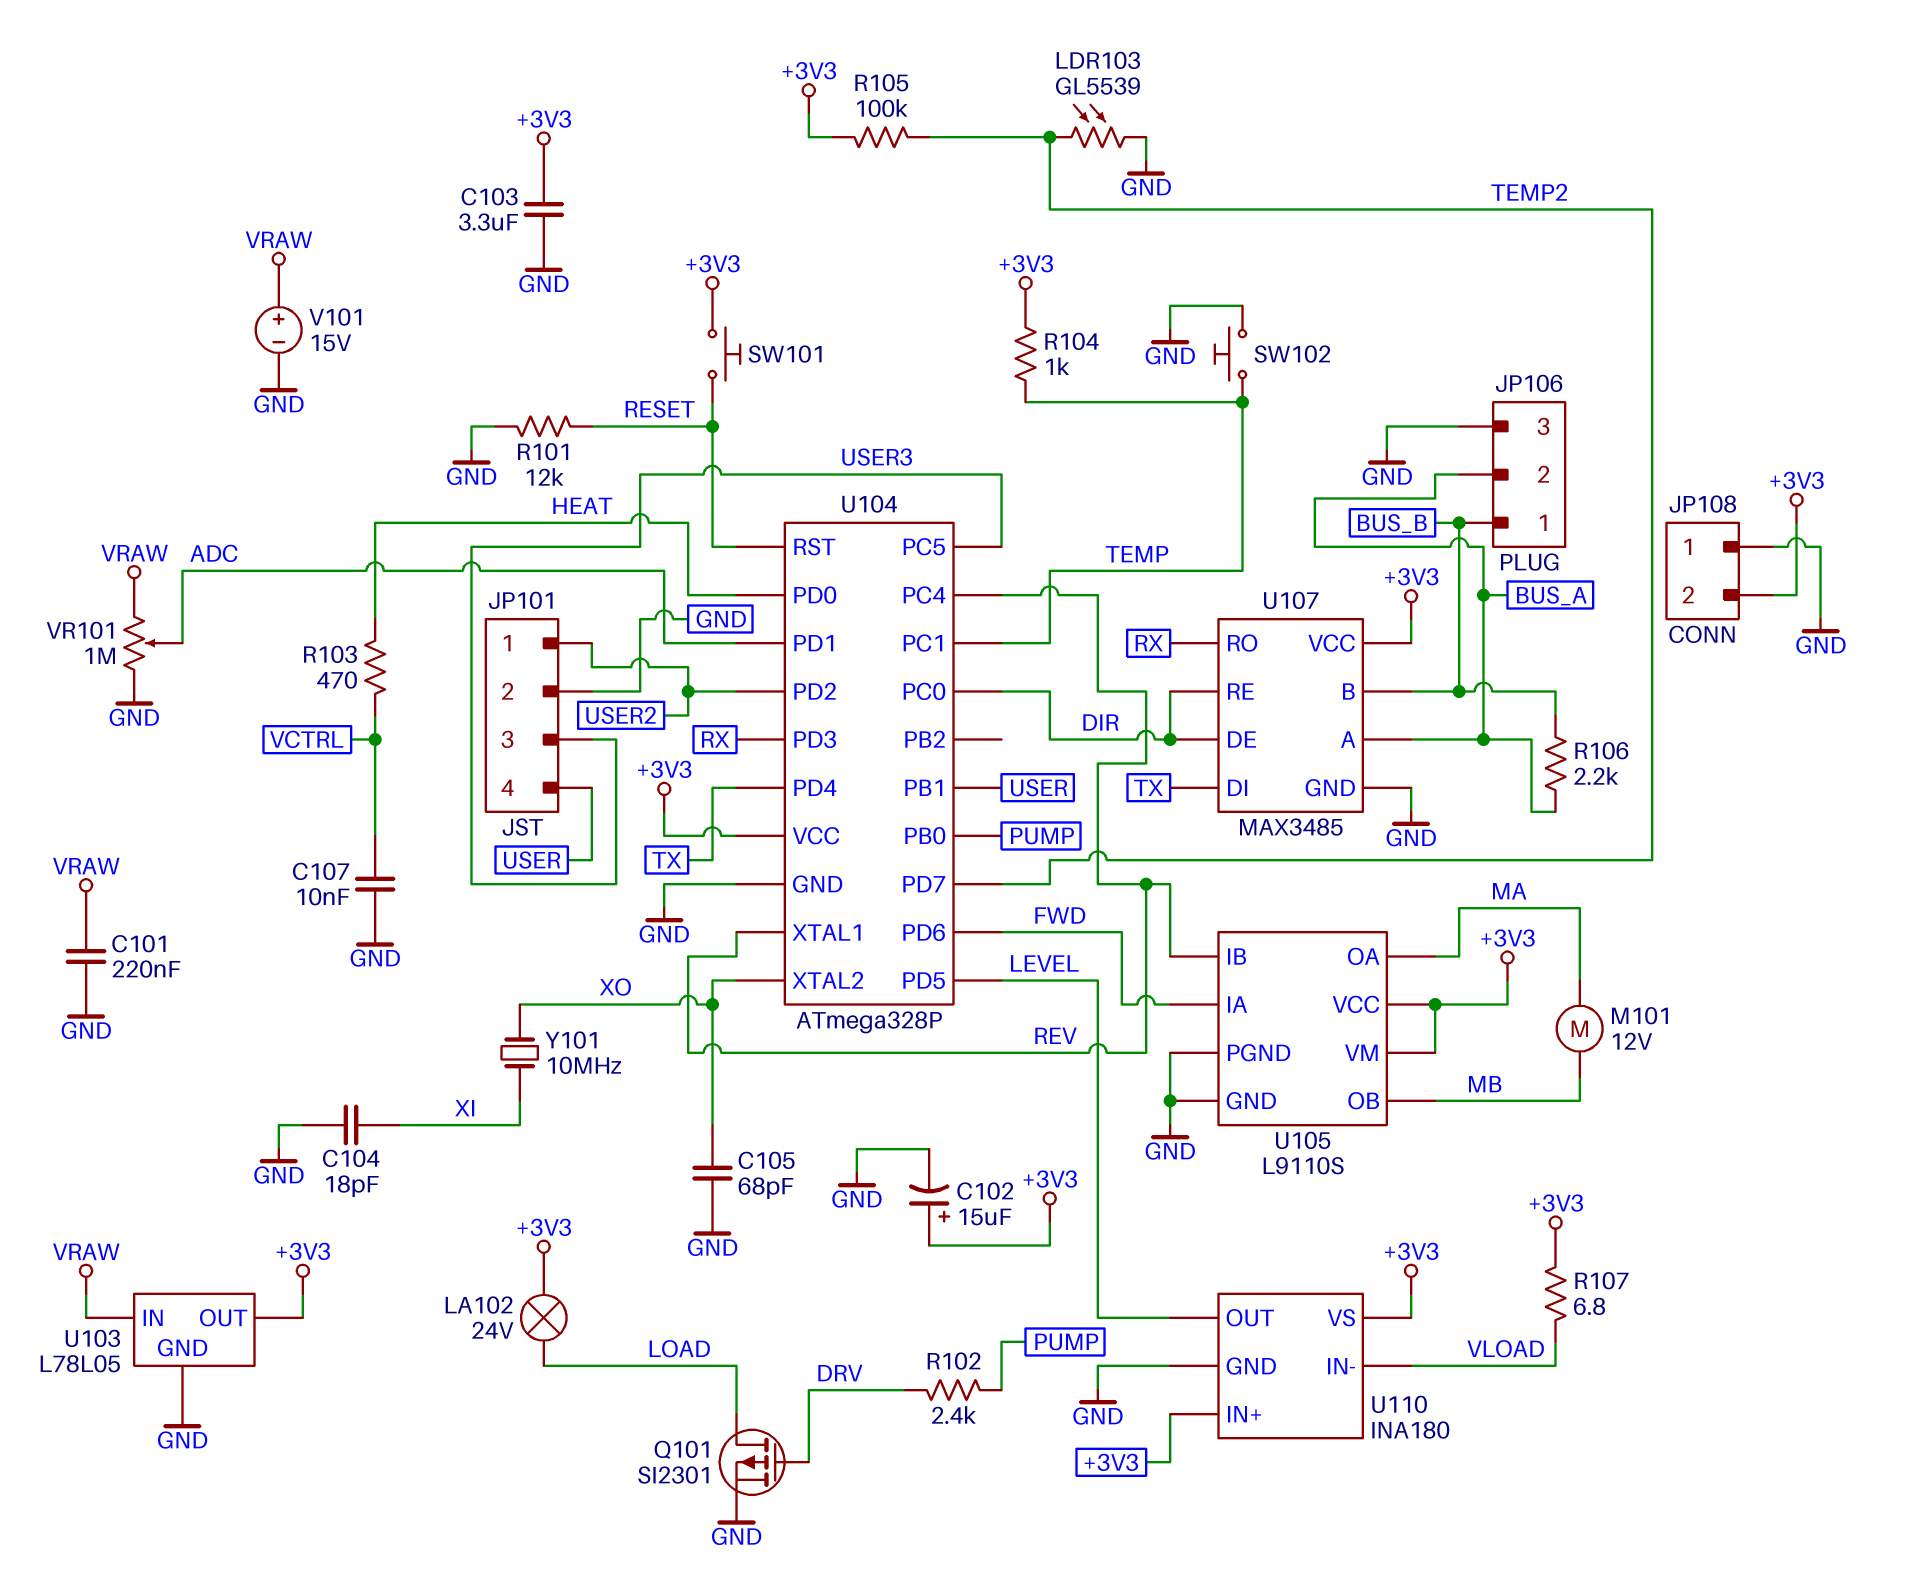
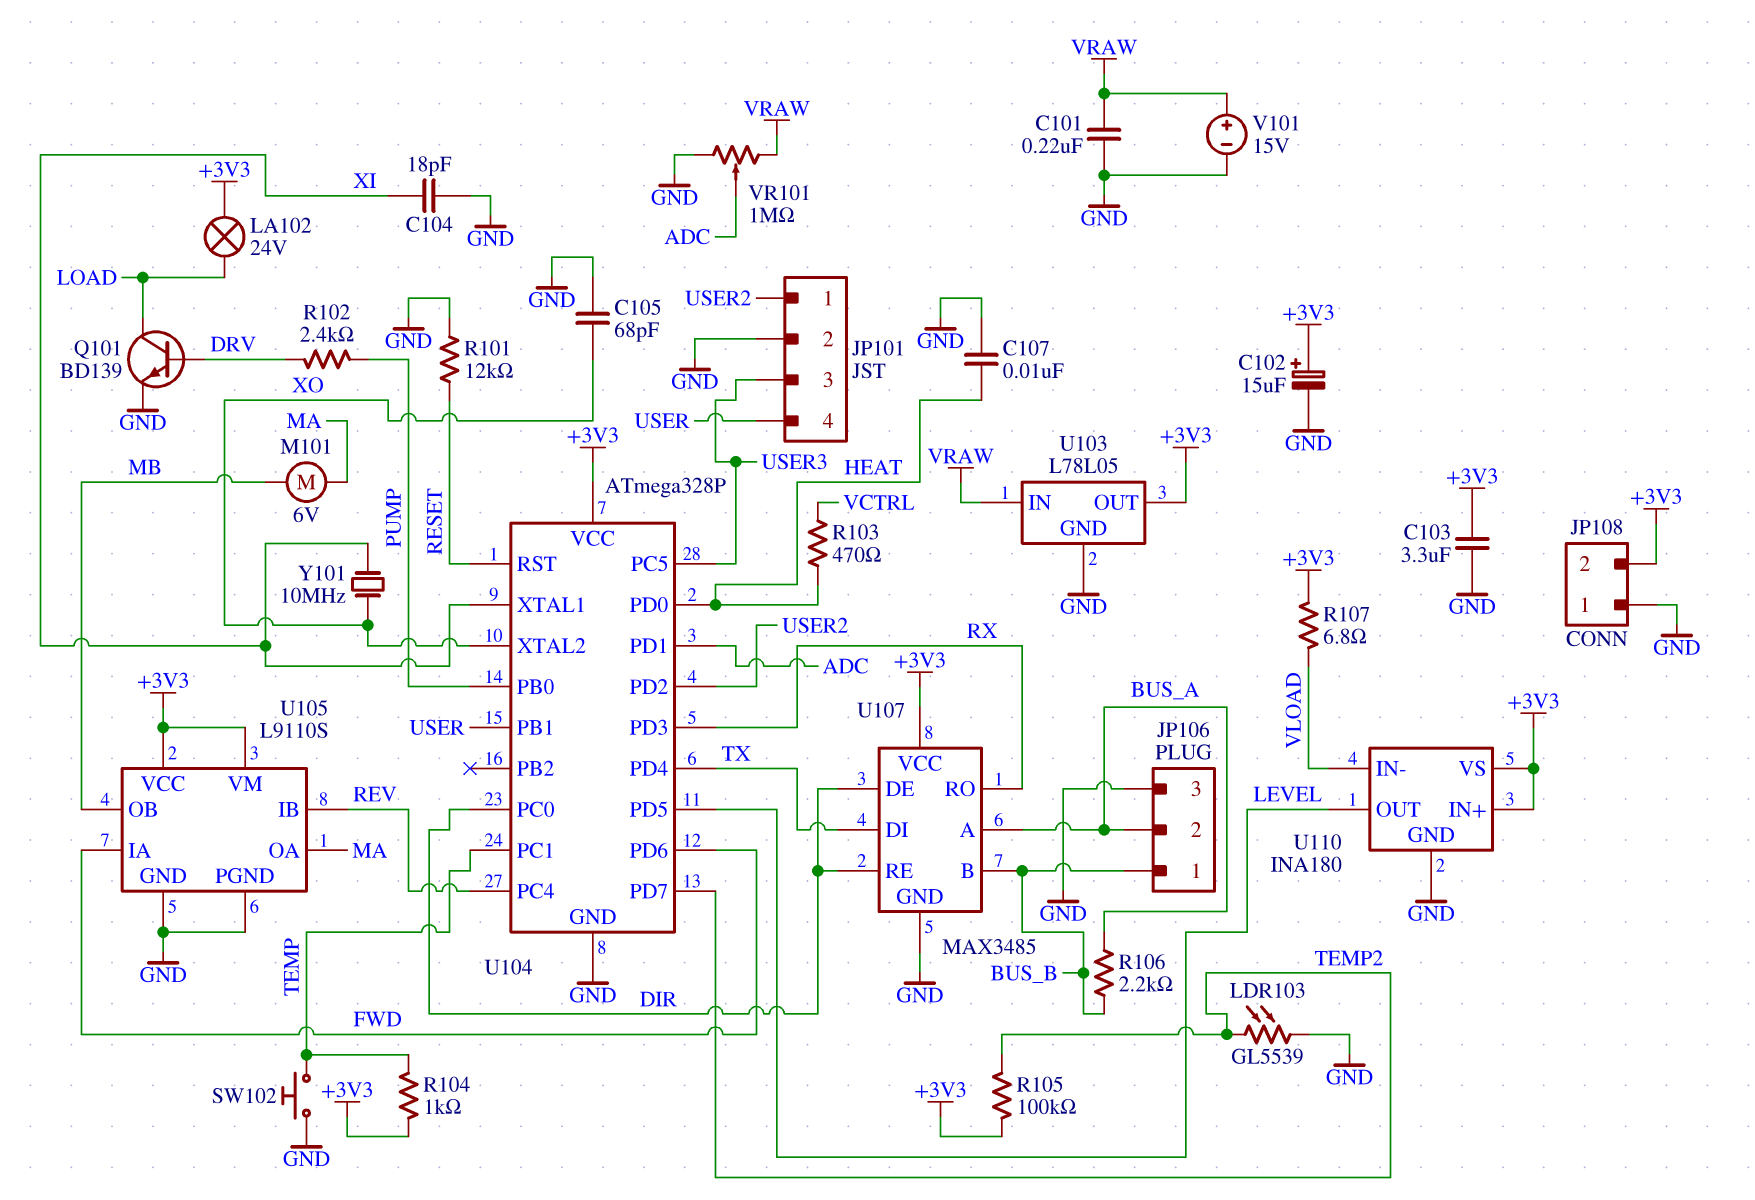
C107: 10nF (GND, VCTRL) -> 10nF (GND, HEAT)
M101: motor 12V (MA, MB) -> motor 6V (MA, MB)
Q101: PMOS SI2301 (G DRV, D LOAD, S GND) -> NPN BD139 (B DRV, C LOAD, E GND)
SW101: button (+3V3, RESET) -> none
U104 pin XTAL1: REV -> XI

